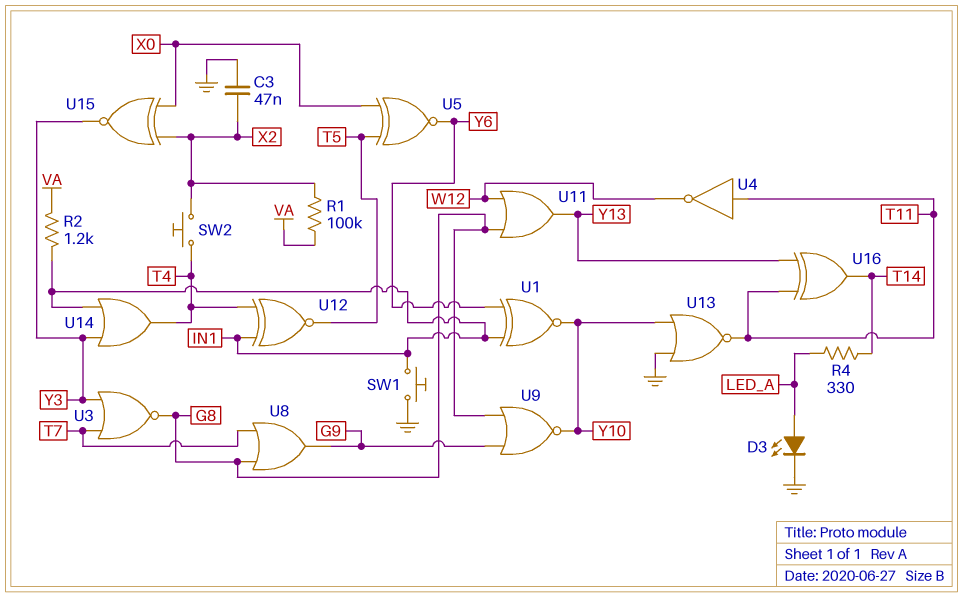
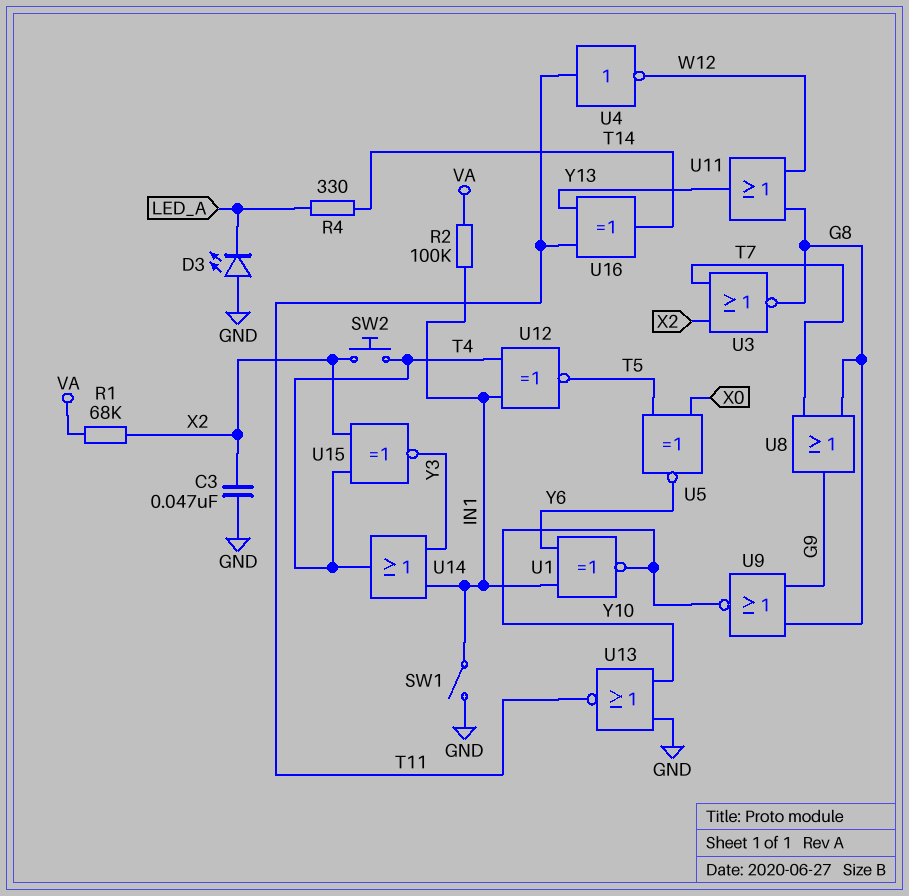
D3: LED (A LED_A, K GND) -> LED (A GND, K LED_A)
R1: 100k (VA, X2) -> 68k (VA, X2)
R2: 1.2k (IN1, VA) -> 100k (IN1, VA)
SW1: button (GND, IN1) -> switch (GND, IN1)
U3: NOR (in T7, in Y3, out G8) -> NOR (in T7, in X2, out G8)
U15: XNOR (in X0, in X2, out Y3) -> XNOR (in T4, in X2, out Y3)

